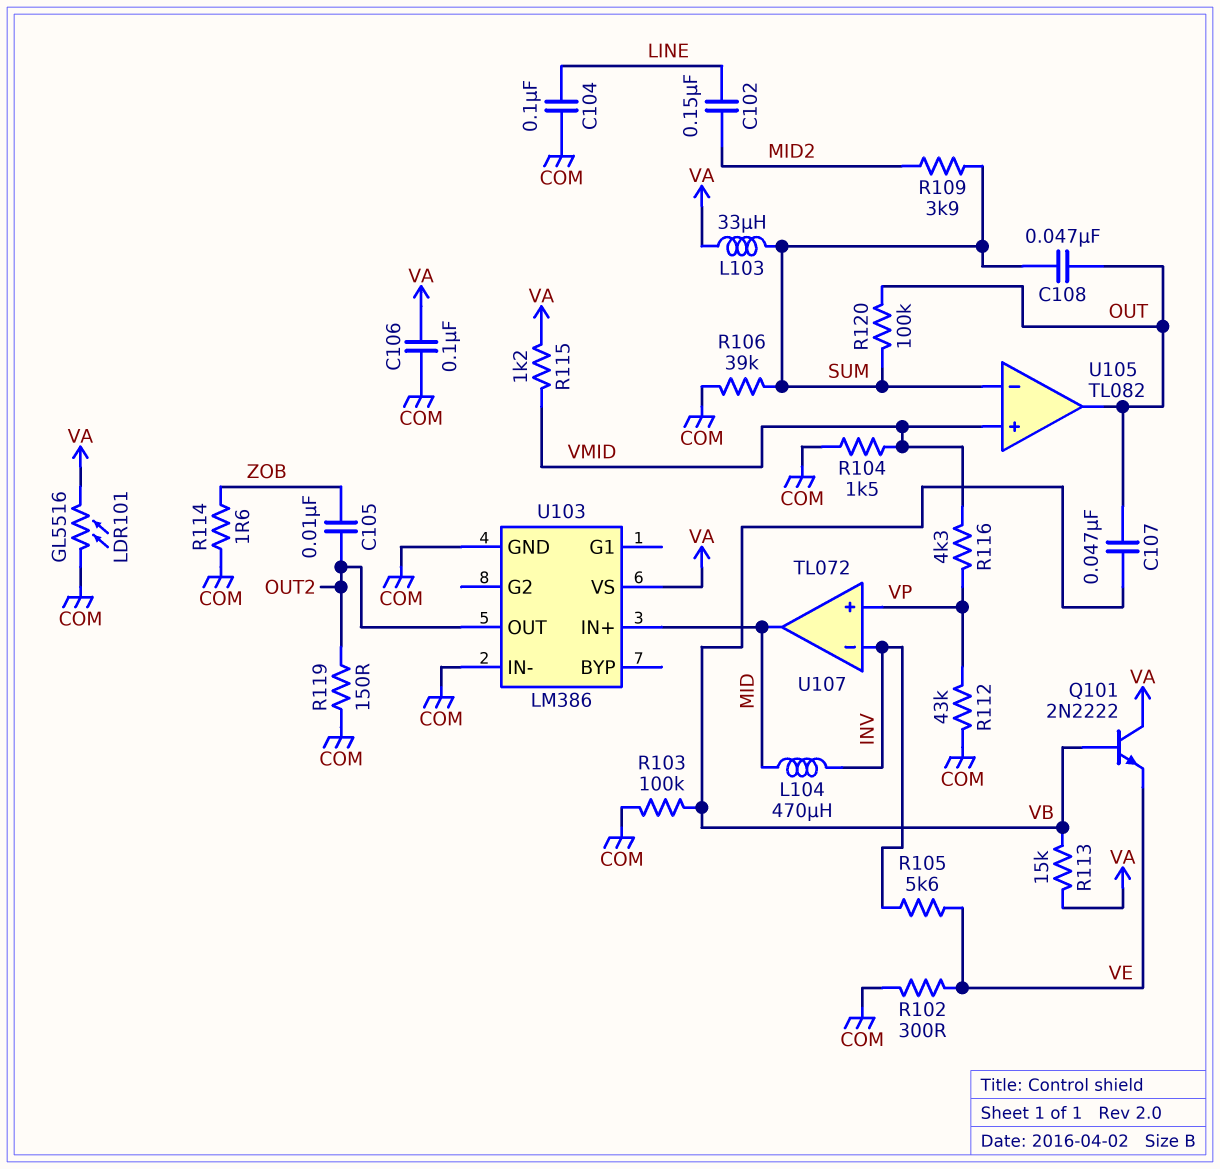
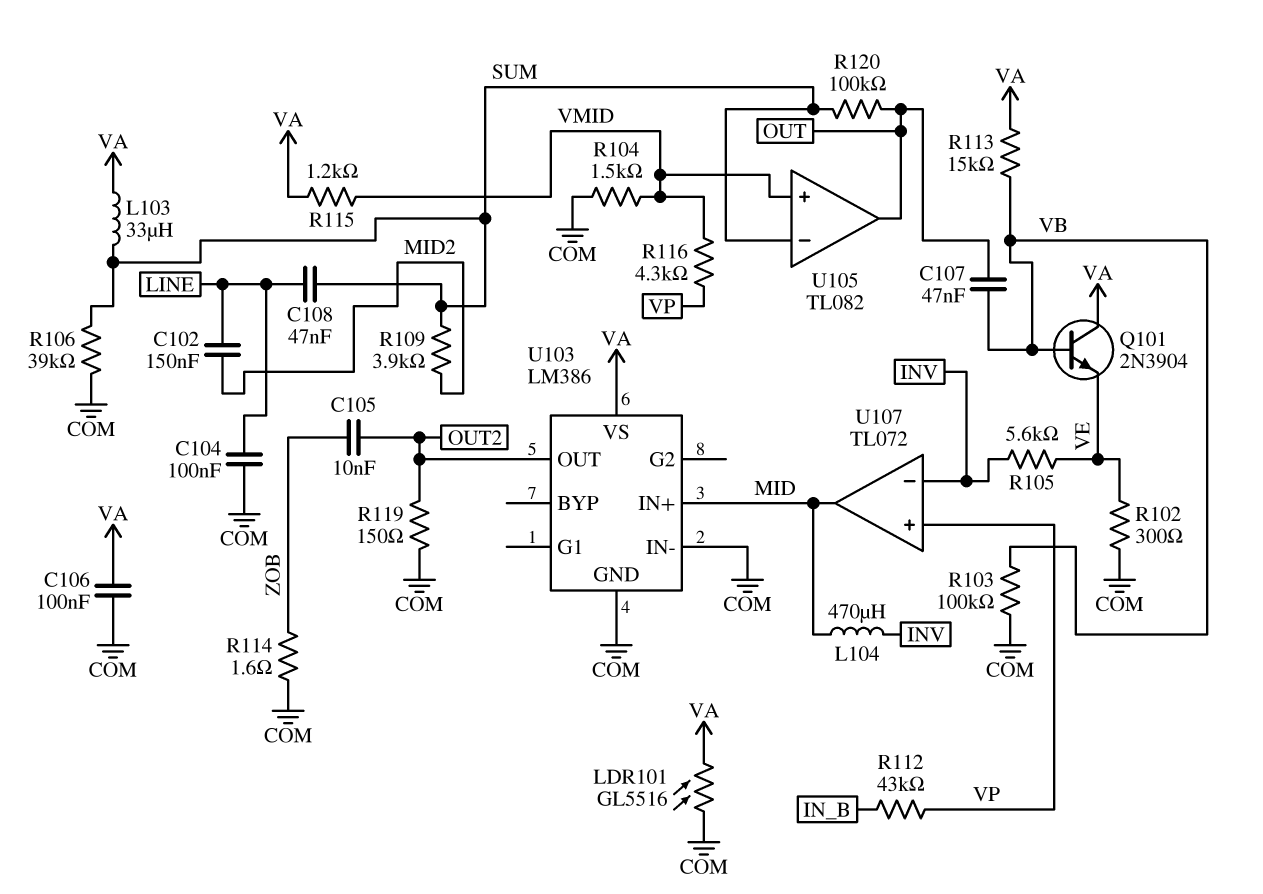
C108: 47nF (OUT, SUM) -> 47nF (LINE, SUM)
Q101: NPN 2N2222 (B VB, C VA, E VE) -> NPN 2N3904 (B VB, C VA, E VE)
R112: 43k (COM, VP) -> 43k (IN_B, VP)

